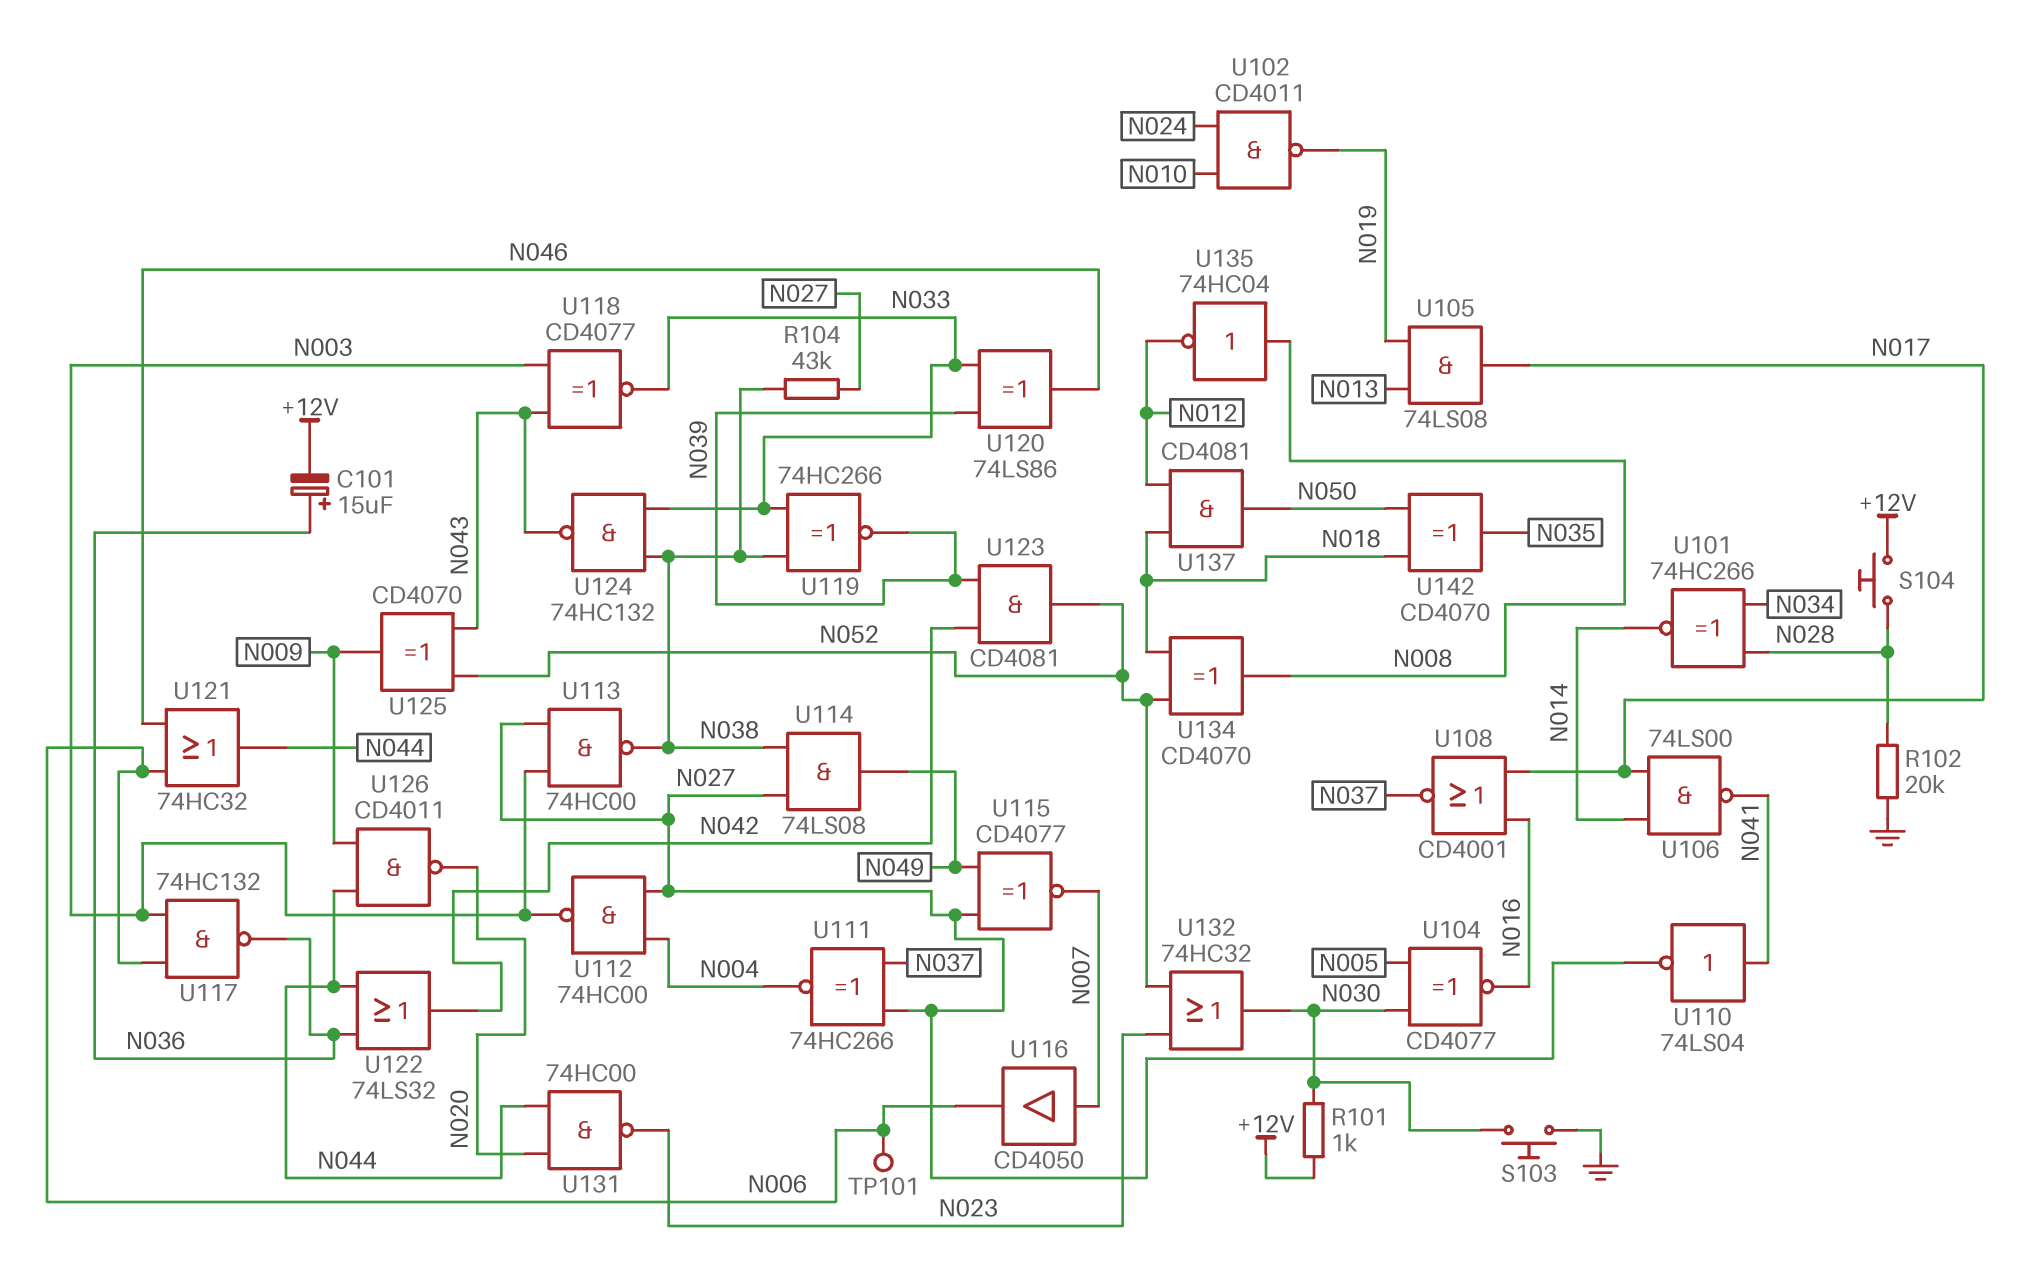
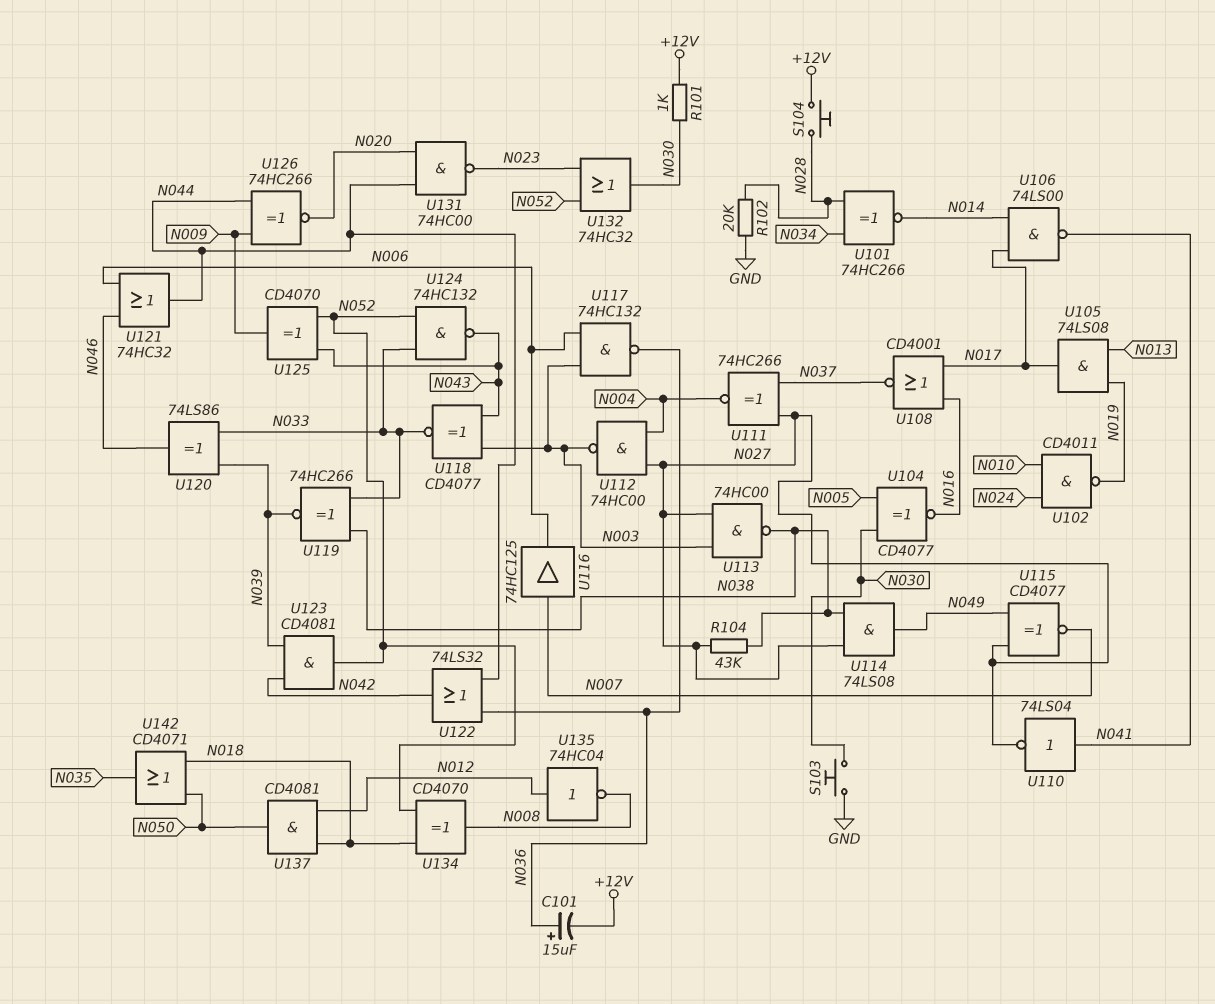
TP101: test point (N006) -> none
U116: buffer CD4050 (in N007, out N006) -> buffer 74HC125 (in N007, out N006)
U124: NAND 74HC132 (in N033, in N038, out N043) -> NAND 74HC132 (in N033, in N052, out N043)
U126: NAND CD4011 (in N009, in N044, out N020) -> XNOR 74HC266 (in N009, in N044, out N020)
U135: NOT 74HC04 (in N008, out N012) -> NOT 74HC04 (in N012, out N008)
U142: XOR CD4070 (in N018, in N050, out N035) -> OR CD4071 (in N018, in N050, out N035)

